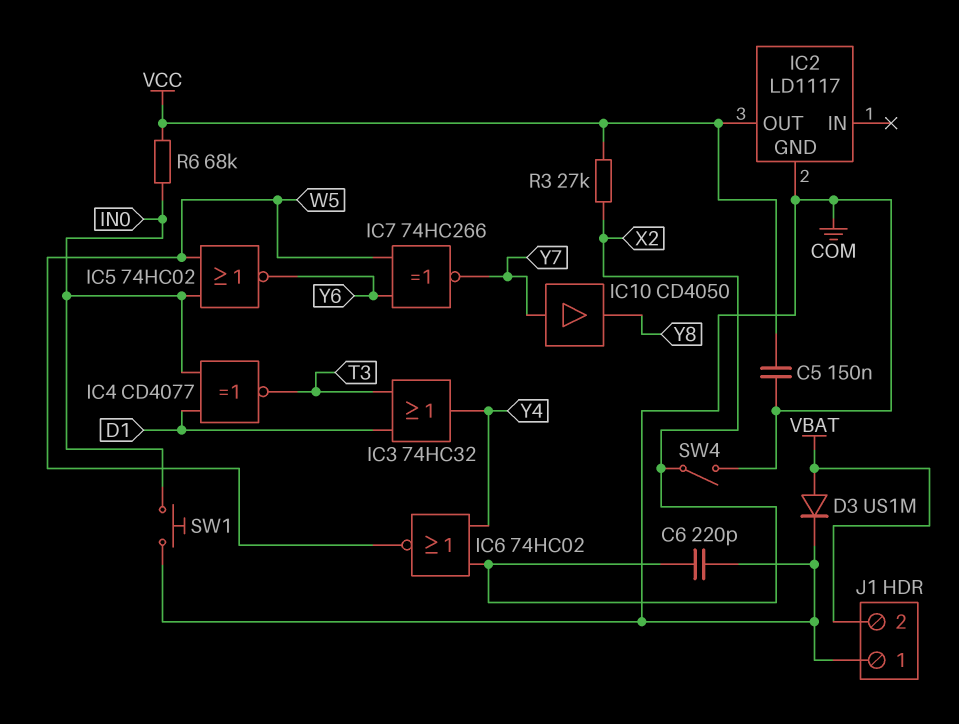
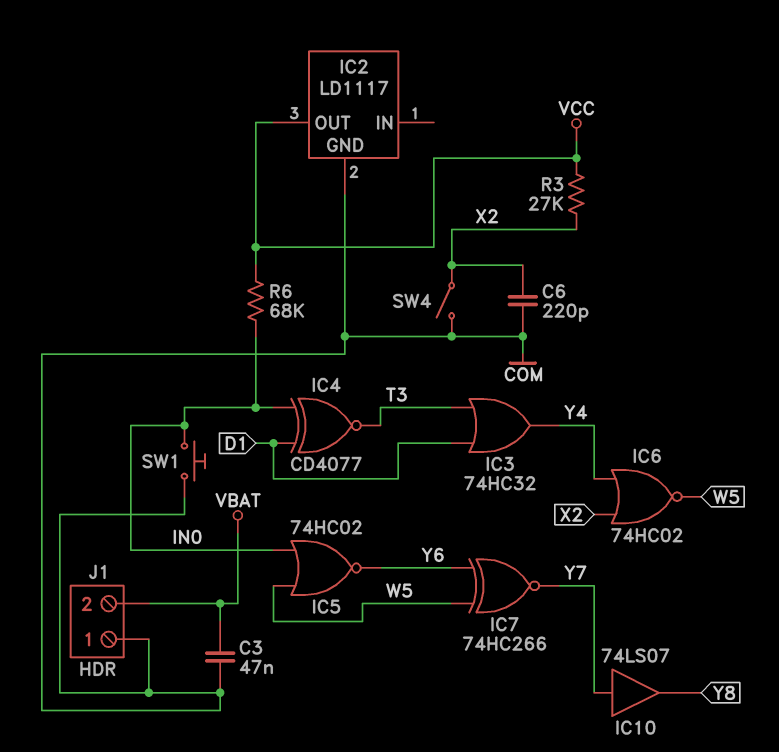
C3: none -> 47nF (COM, VBAT)
C5: 150nF (COM, VCC) -> none
D3: diode US1M (A VBAT, K COM) -> none
IC10: buffer CD4050 (in Y7, out Y8) -> buffer 74LS07 (in Y7, out Y8)

